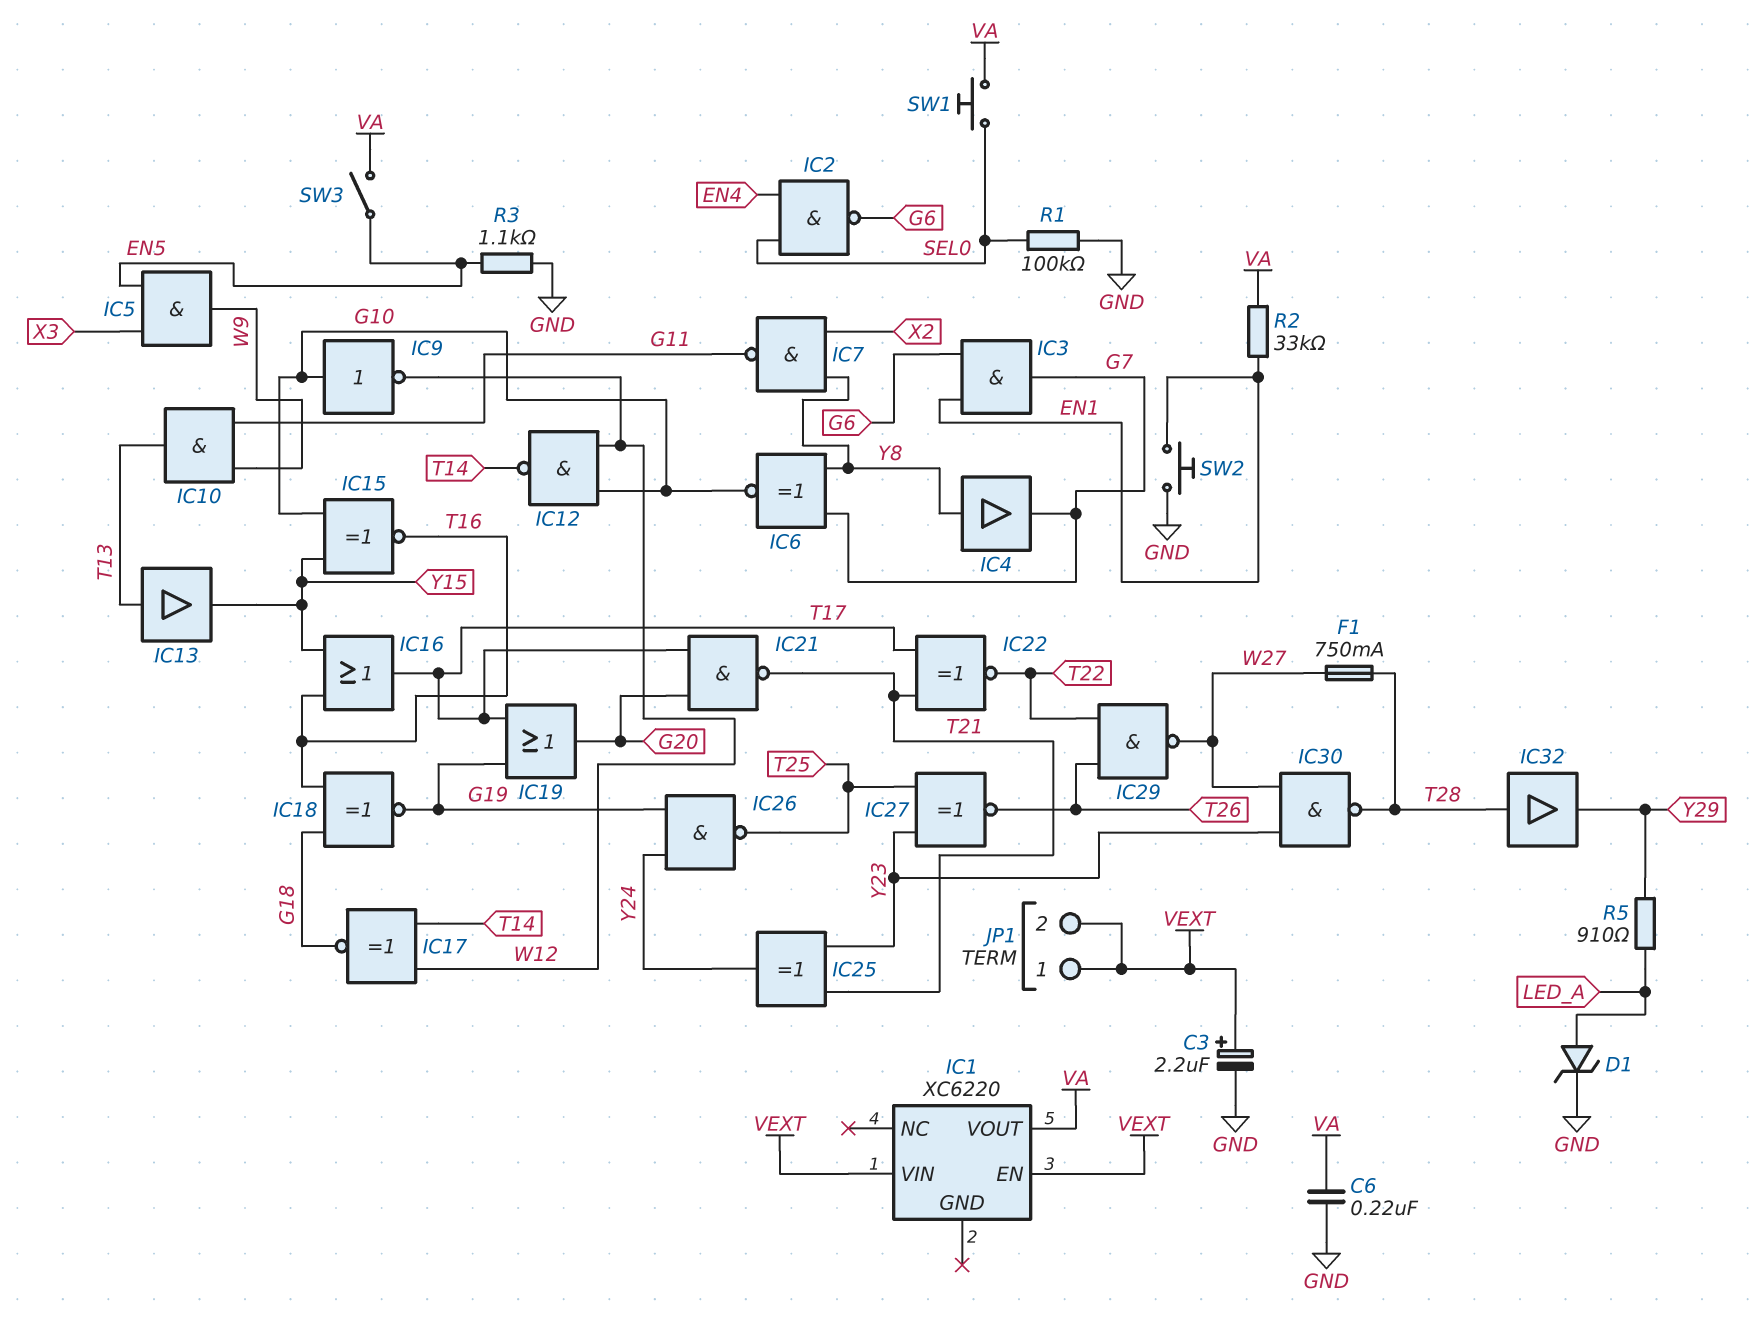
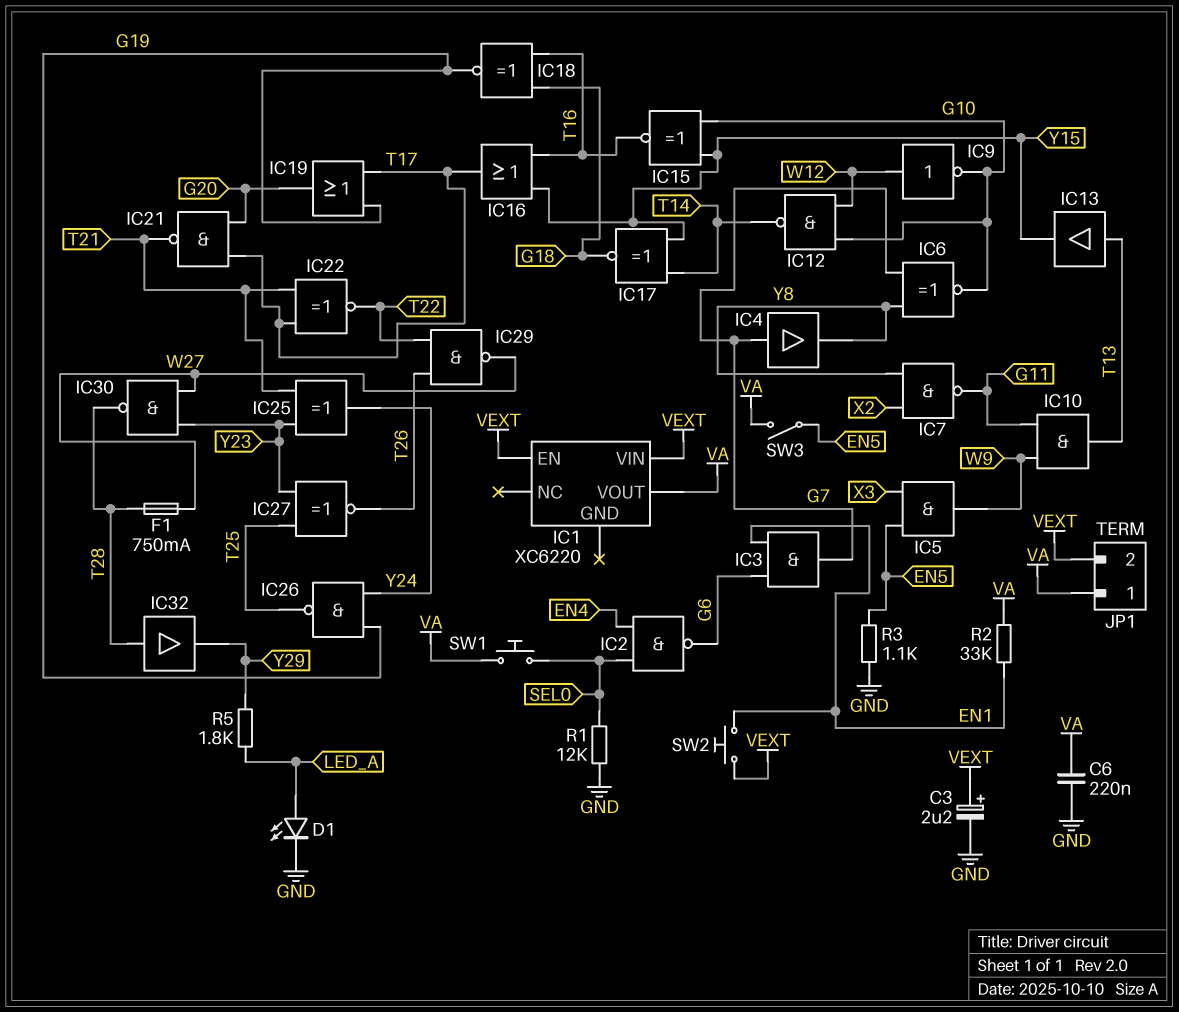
D1: zener (A LED_A, K GND) -> LED (A LED_A, K GND)
IC4: buffer (in Y8, out G7) -> buffer (in G7, out Y8)
IC9: NOT (in G10, out W12) -> NOT (in W12, out G10)
IC17: XNOR (in T14, in W12, out G18) -> XNOR (in T14, in Y15, out G18)
JP1 pin 1: VEXT -> VA
R1: 100k (GND, SEL0) -> 12k (GND, SEL0)
R5: 910 (LED_A, Y29) -> 1.8k (LED_A, Y29)
SW2: button (EN1, GND) -> button (EN1, VEXT)

